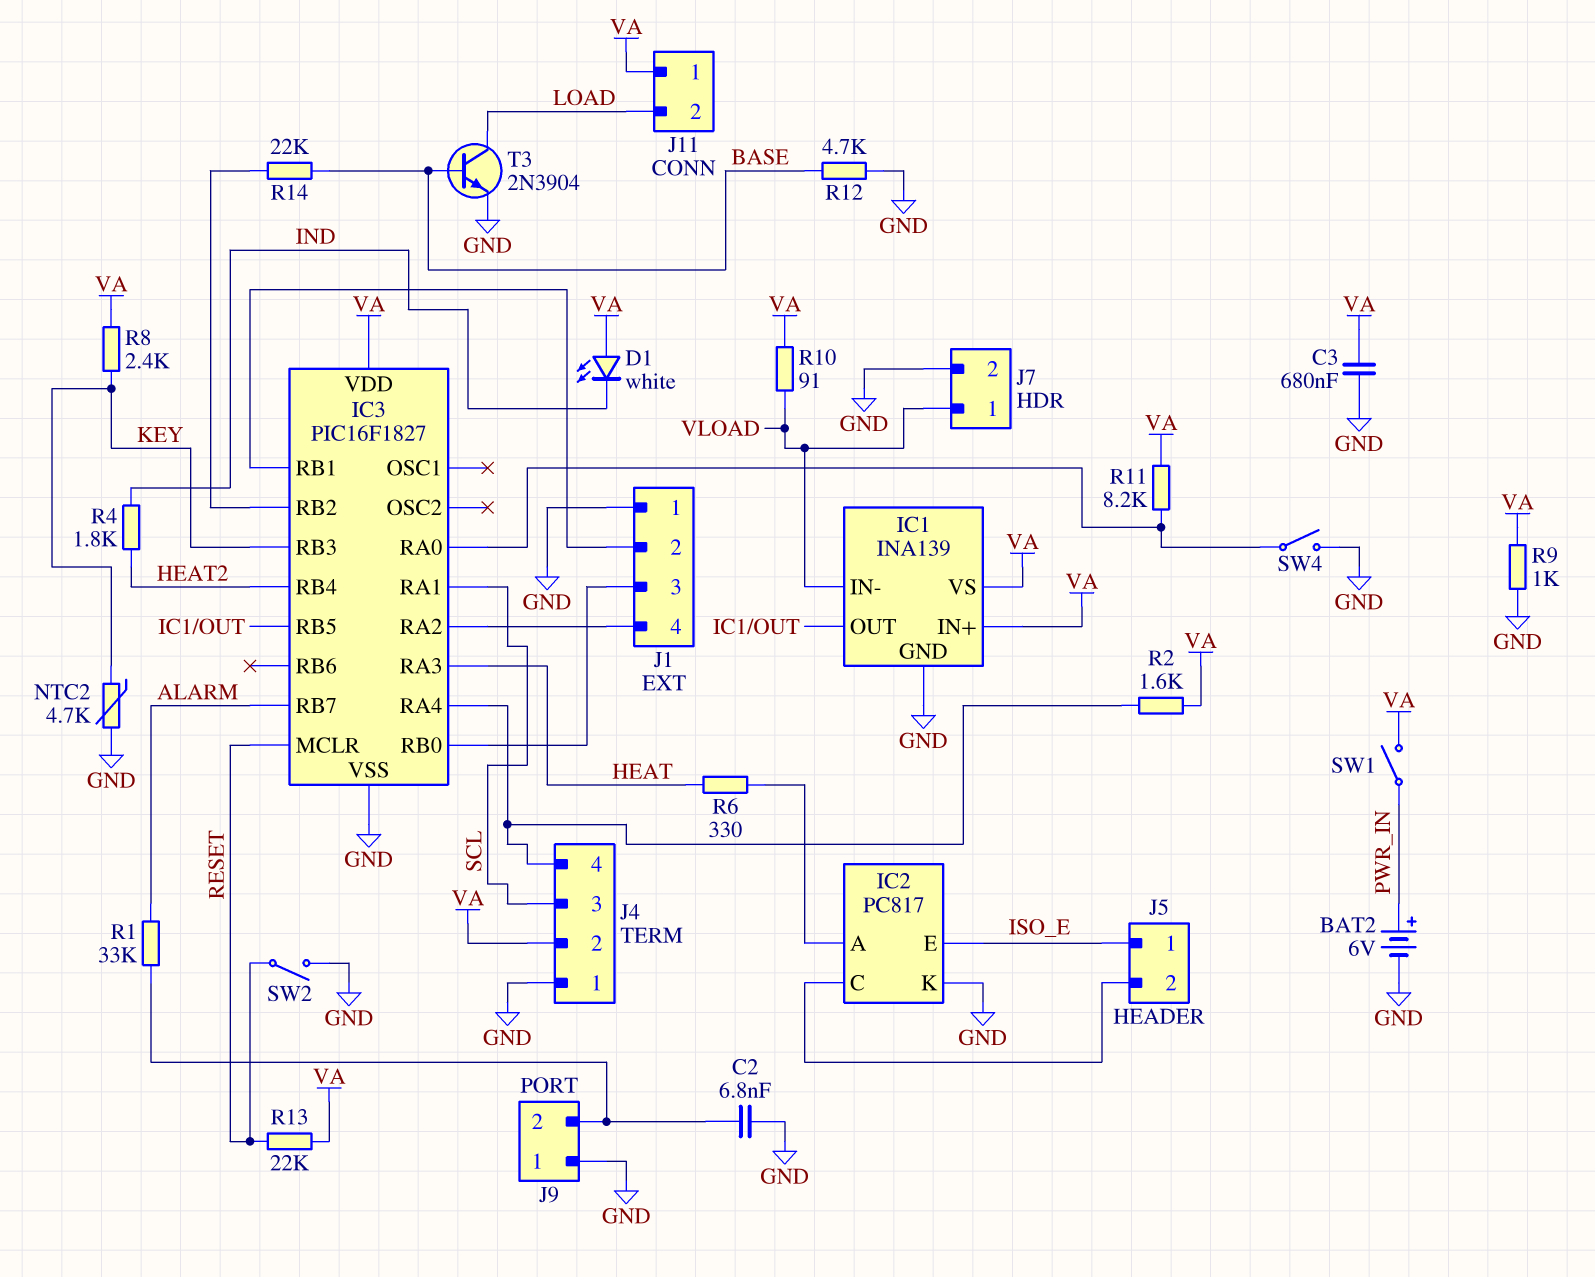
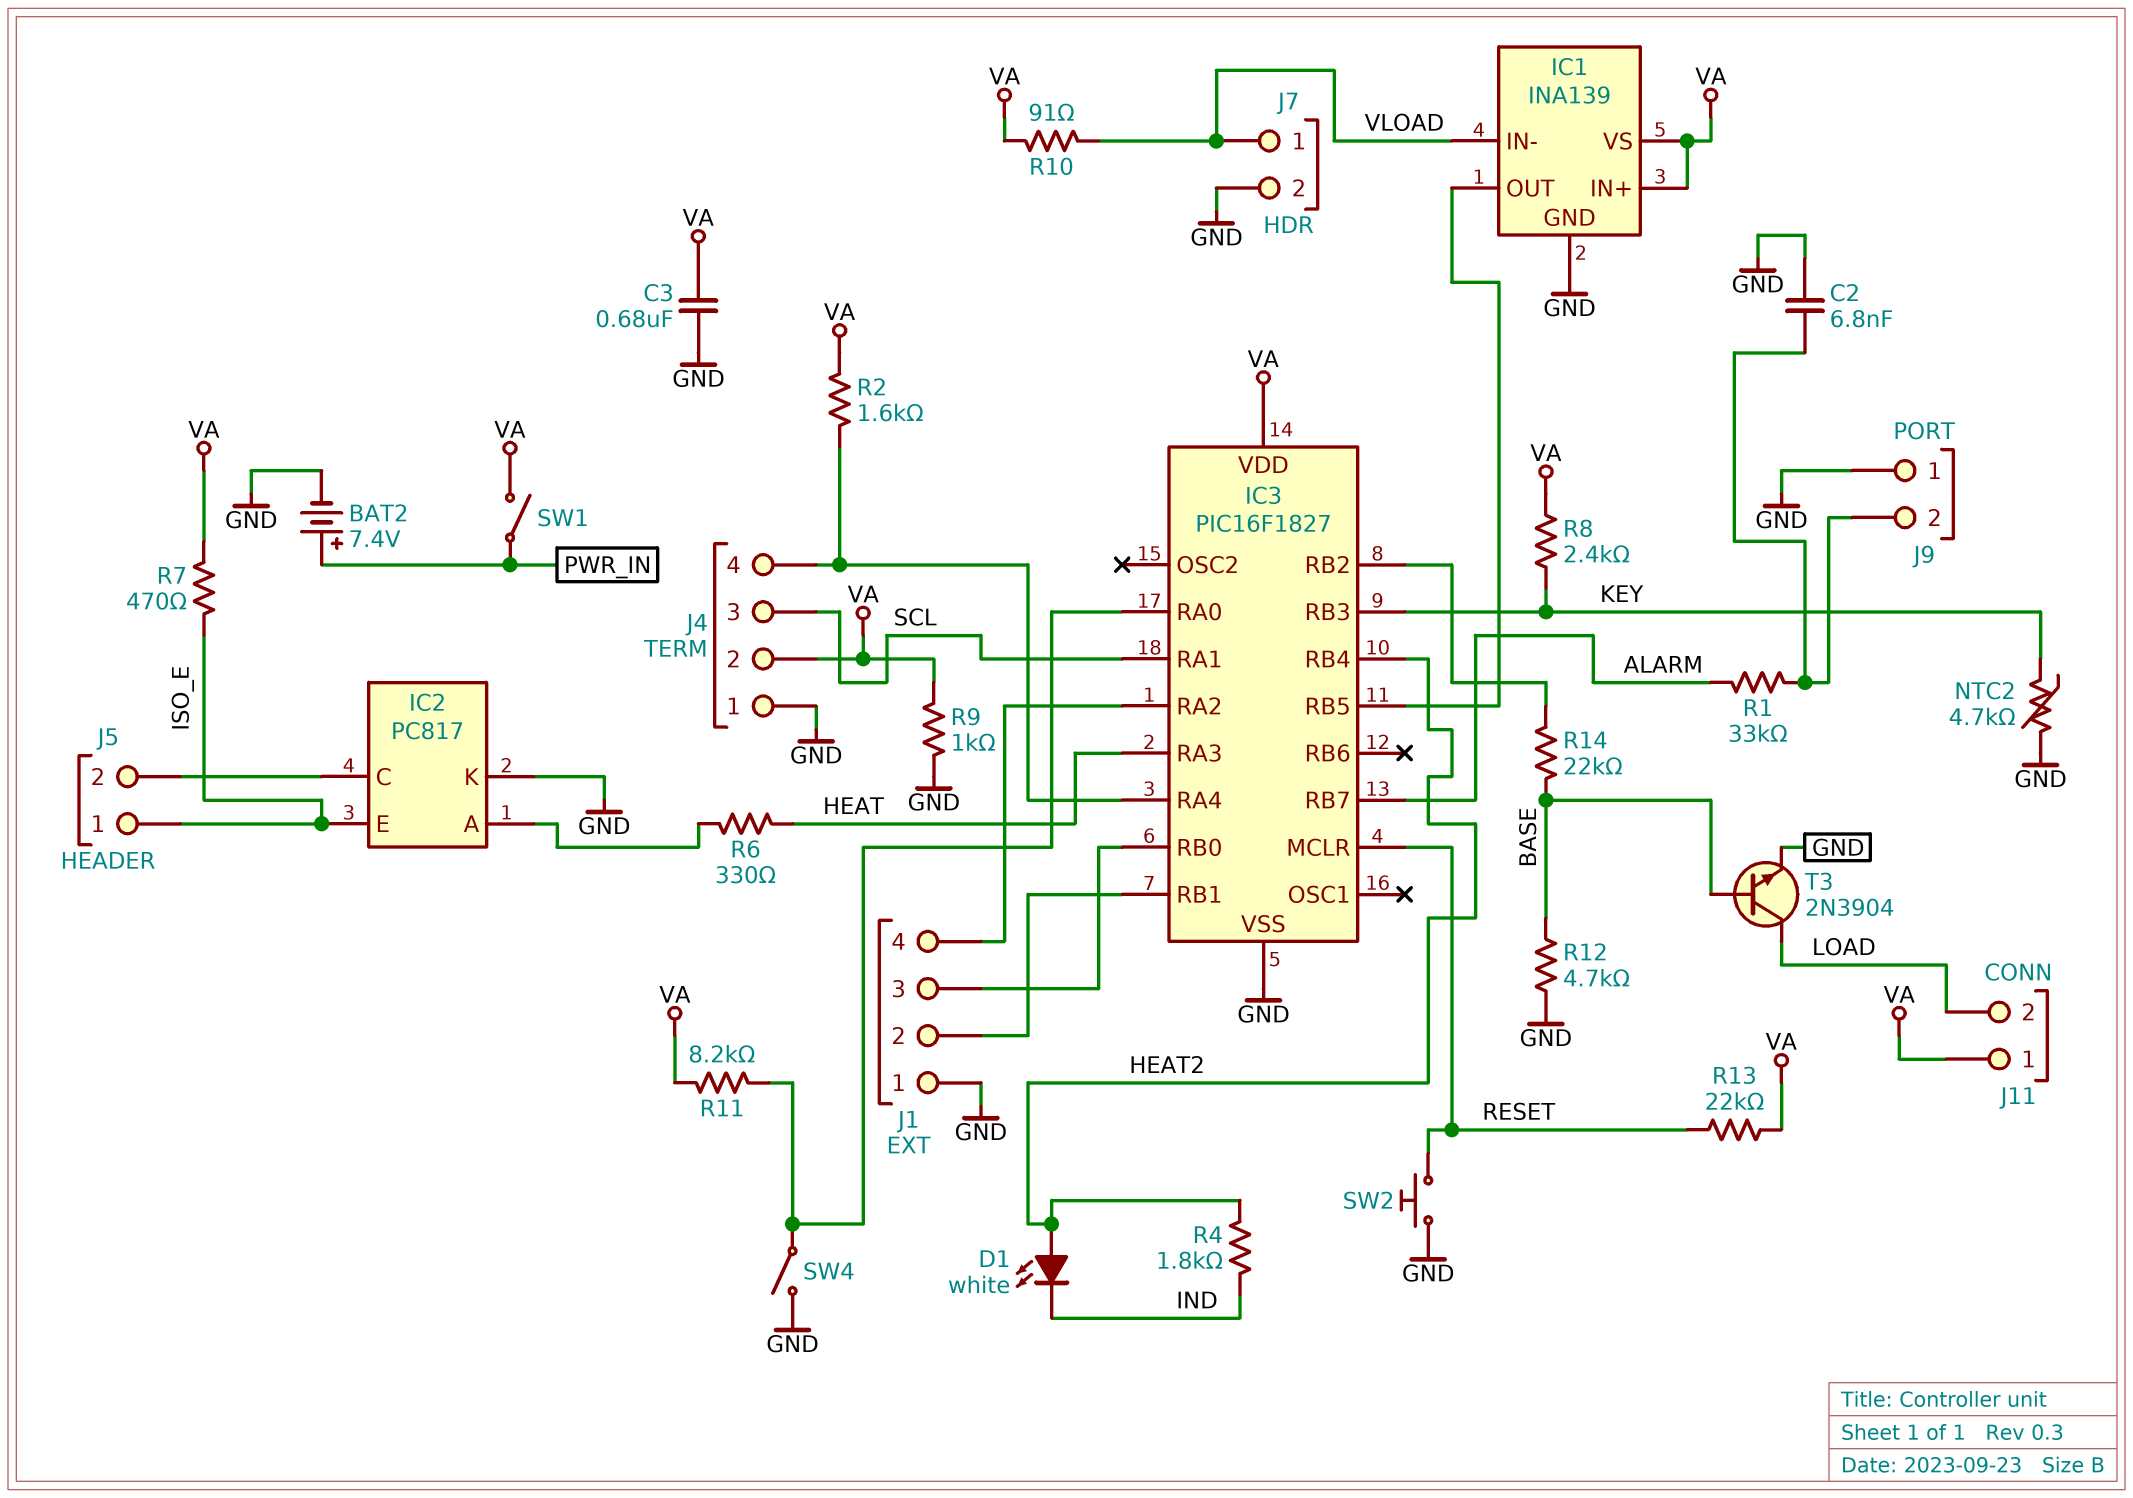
BAT2: 6V (plus PWR_IN, minus GND) -> 7.4V (plus PWR_IN, minus GND)
D1: LED white (A VA, K IND) -> LED white (A HEAT2, K IND)
R7: none -> 470 (ISO_E, VA)
SW2: switch (GND, RESET) -> button (GND, RESET)

